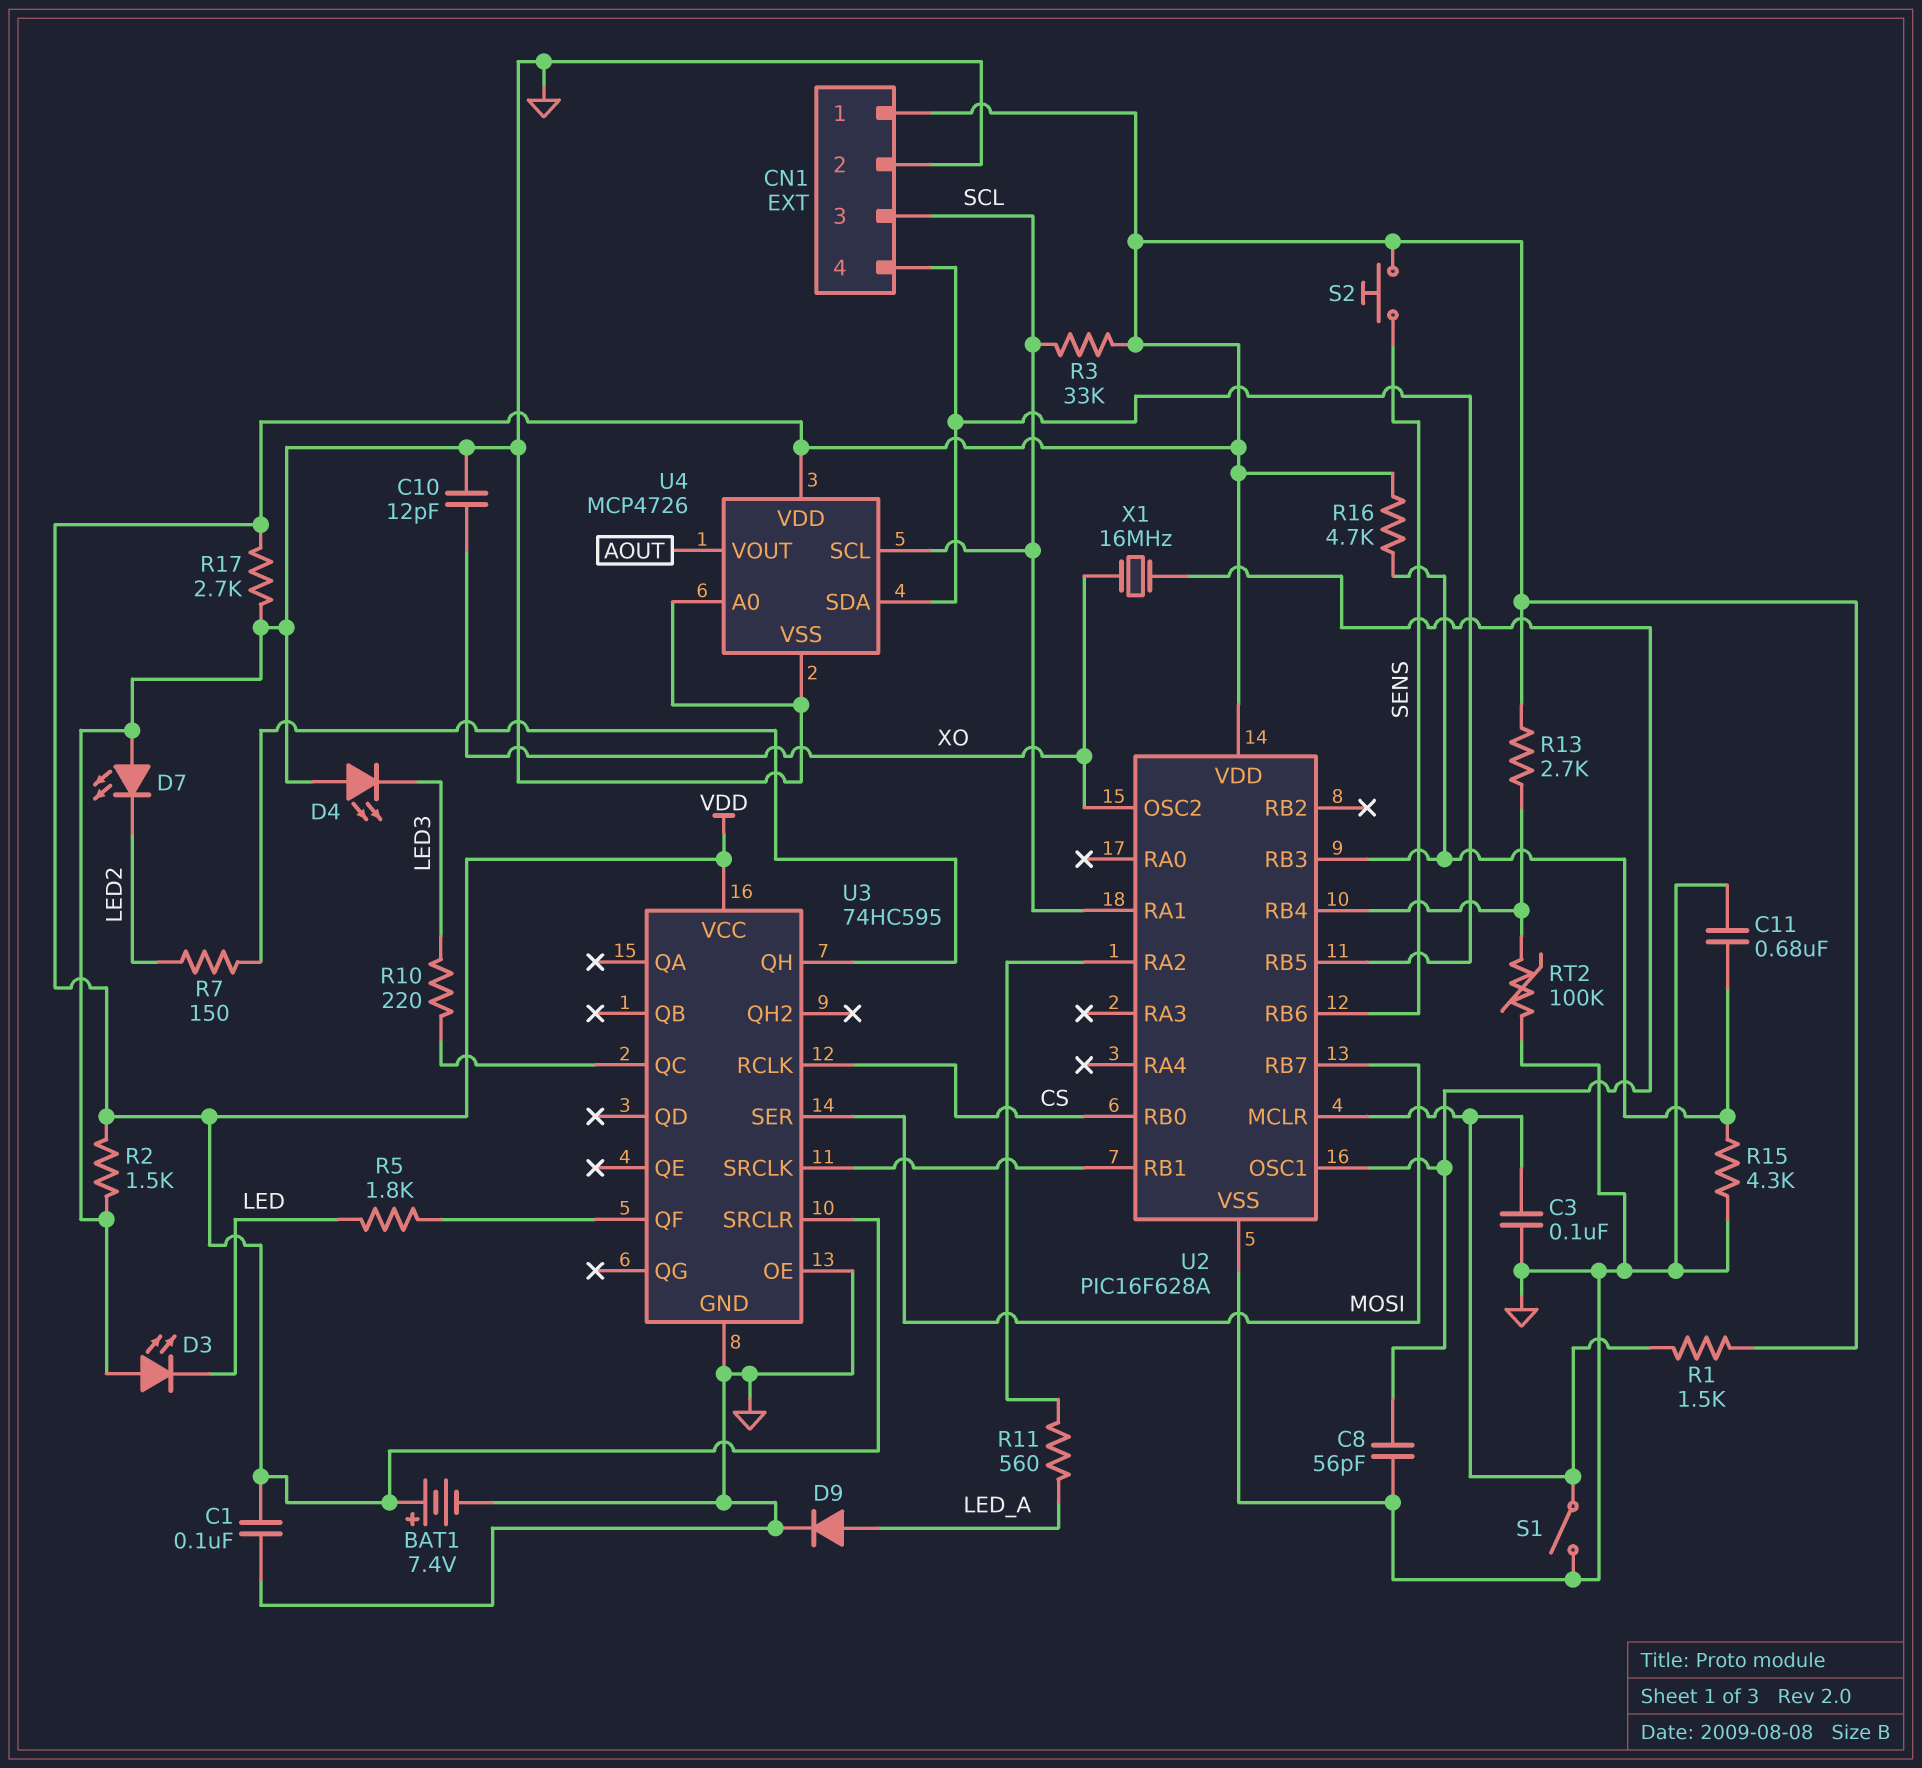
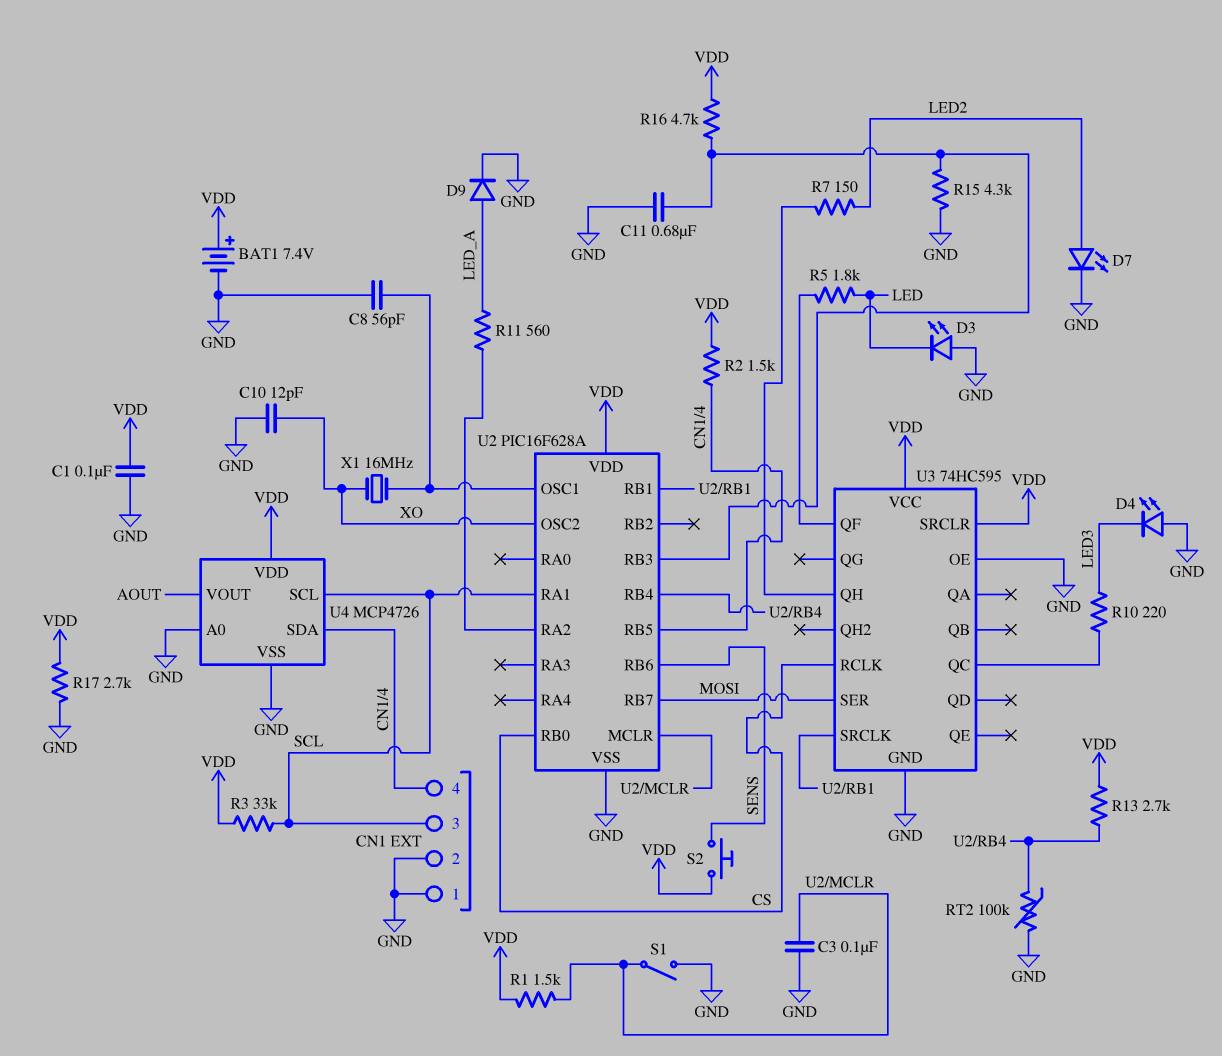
CN1 pin 1: VDD -> GND
D7: LED (A GND, K LED2) -> LED (A LED2, K GND)
R2: 1.5k (GND, VDD) -> 1.5k (CN1/4, VDD)

